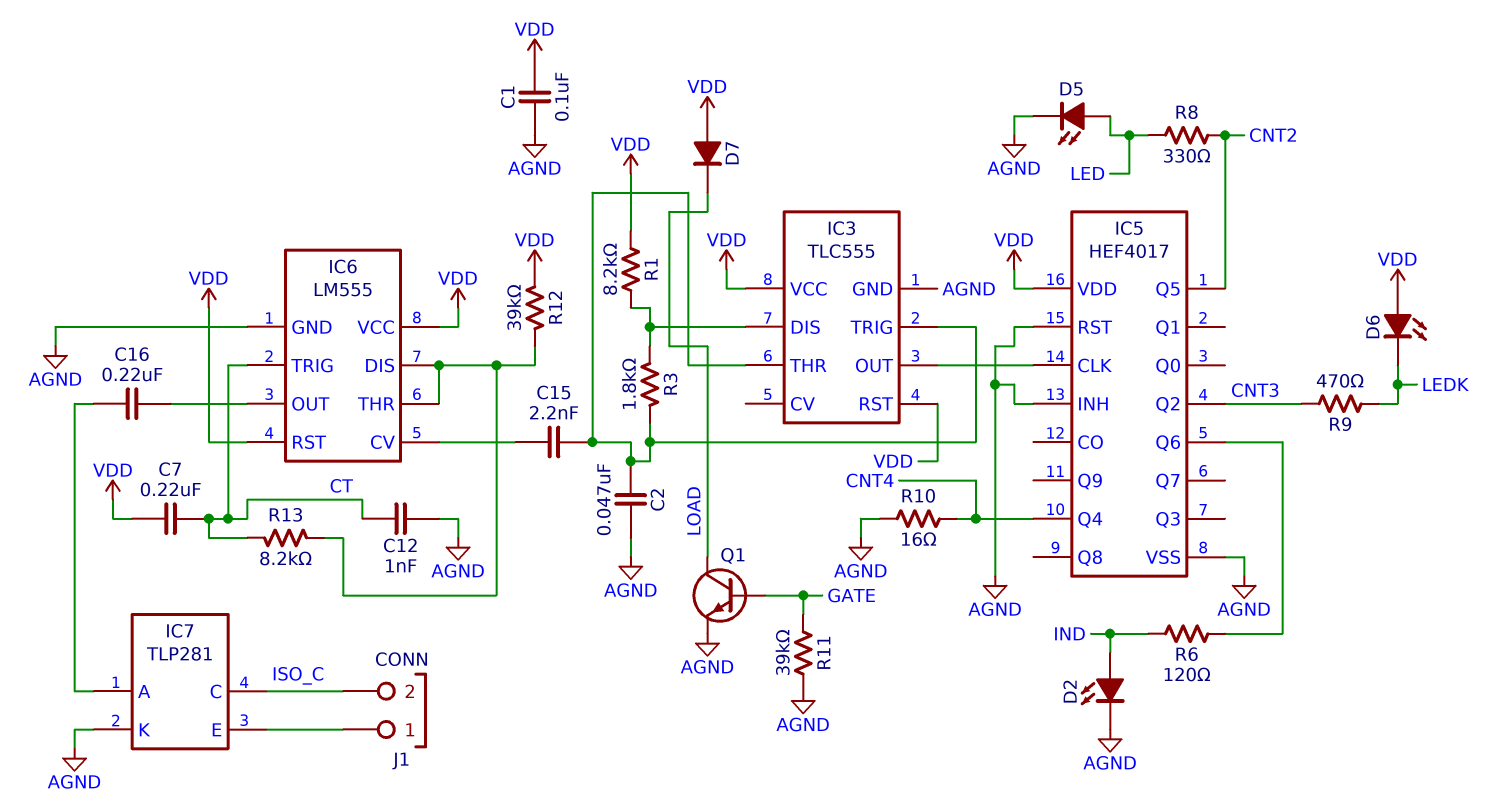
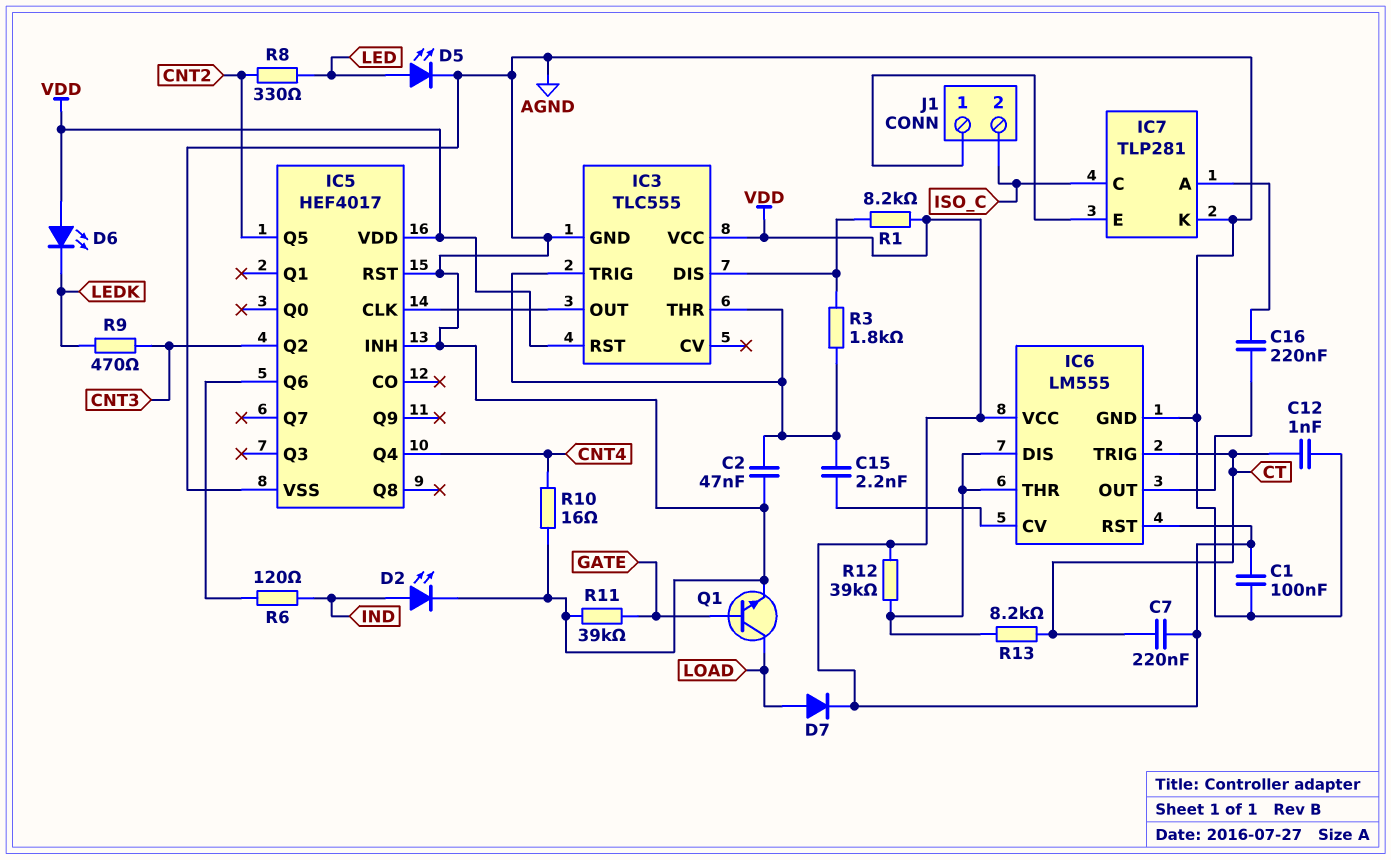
D7: diode (A VDD, K LOAD) -> diode (A LOAD, K VDD)

